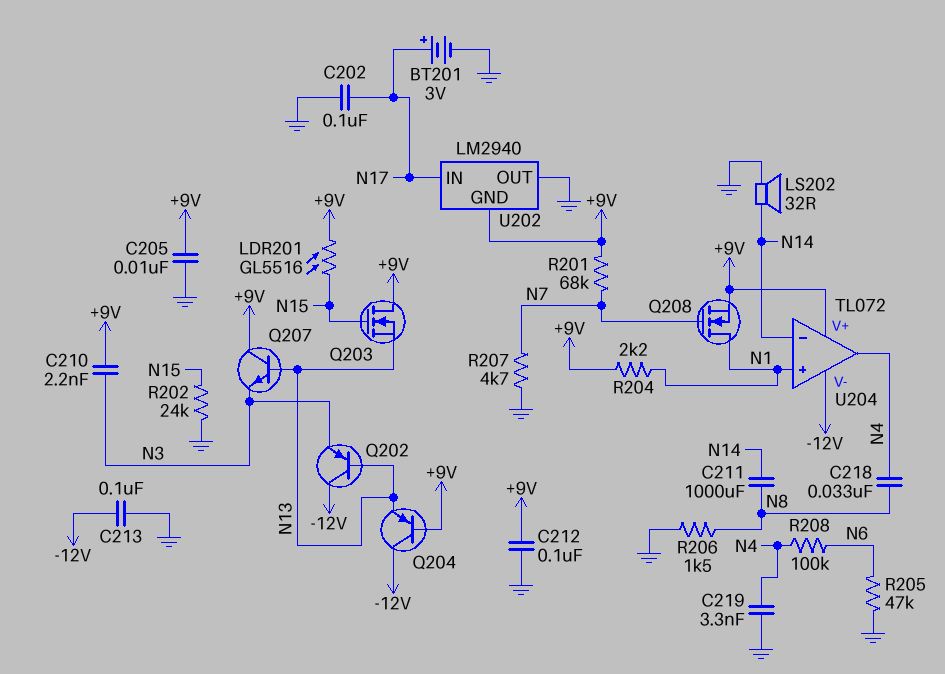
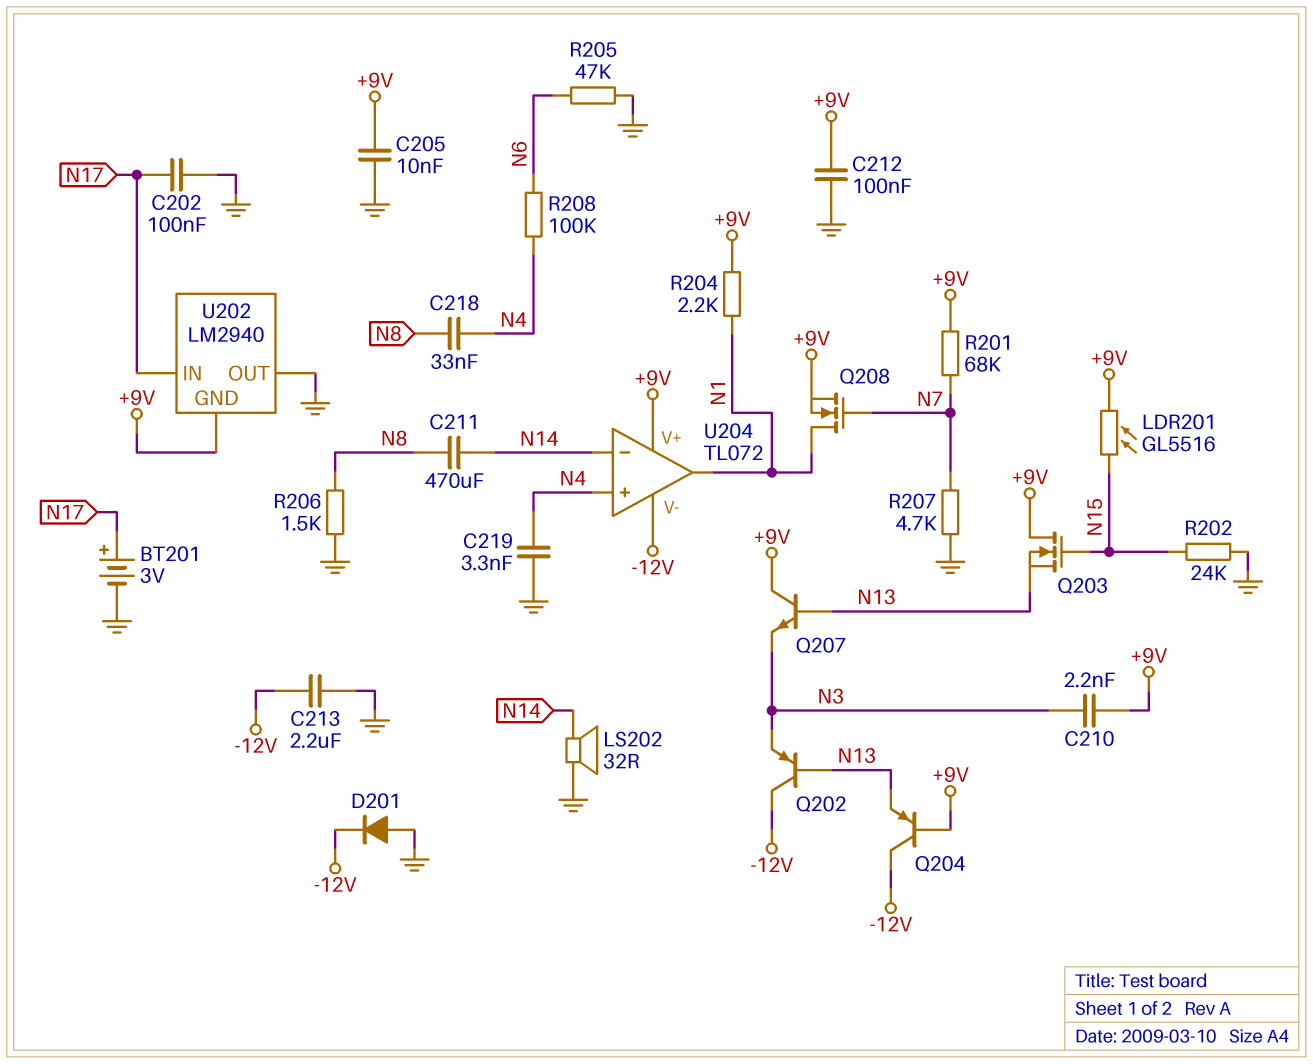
C211: 1000uF (N8, N14) -> 470uF (N8, N14)
C213: 100nF (-12V, GND) -> 2.2uF (-12V, GND)
D201: none -> diode (A GND, K -12V)
U204 pin in+: N1 -> N4
U204 pin out: N4 -> N1

